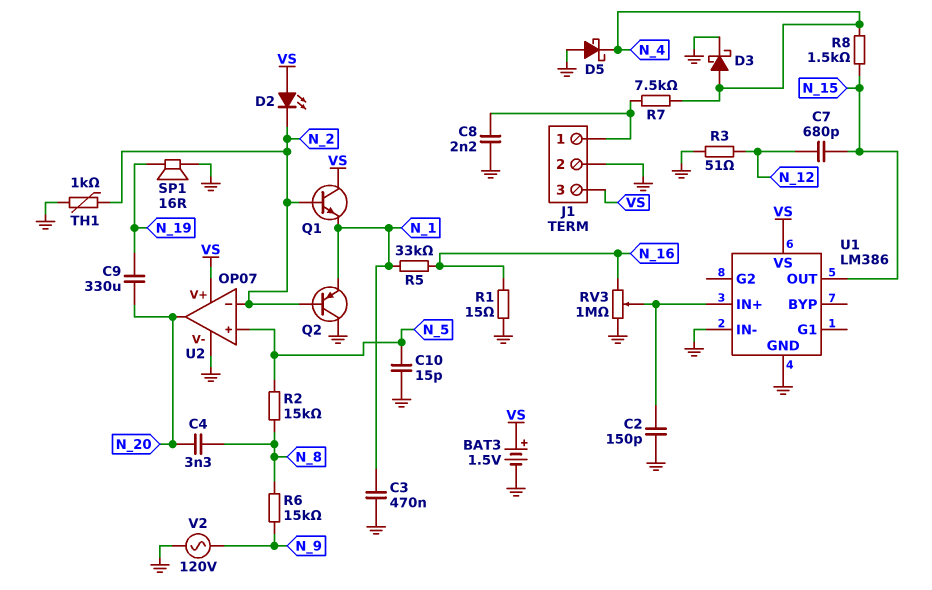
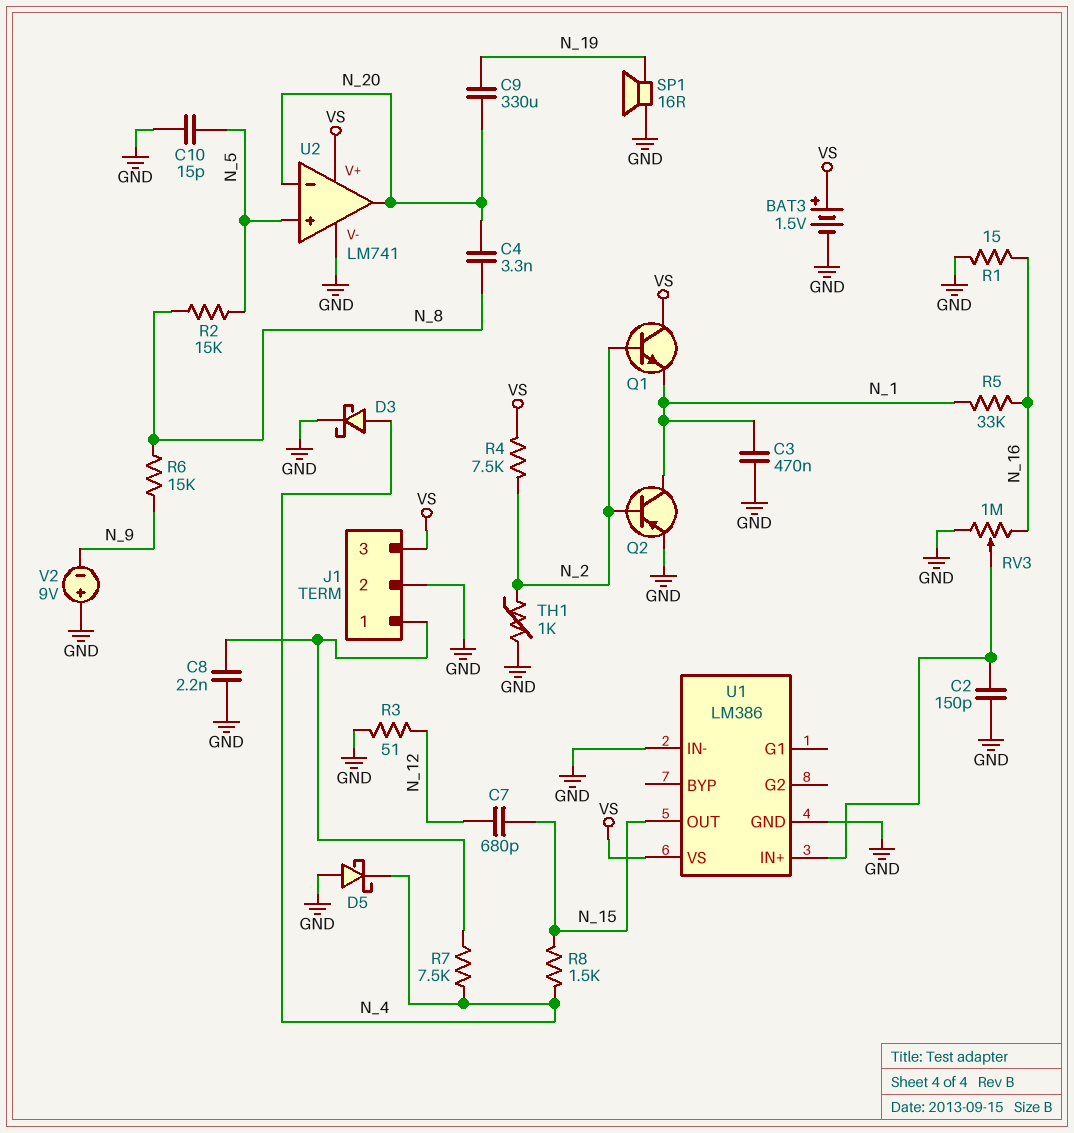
D2: LED (A VS, K N_2) -> none
Q2: PNP (B N_2, C GND, E N_1) -> PNP (B N_2, C N_1, E GND)
R4: none -> 7.5k (N_2, VS)
U2: OP07 -> LM741
U2 pin in-: N_2 -> N_20
V2: AC 120V (GND, N_9) -> 9V (plus GND, minus N_9)

